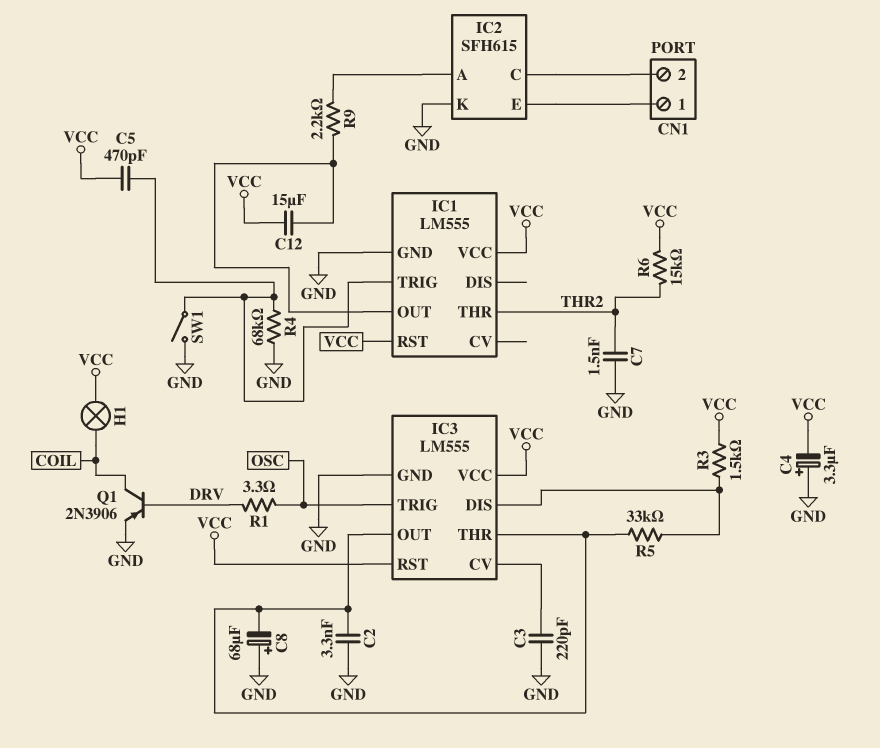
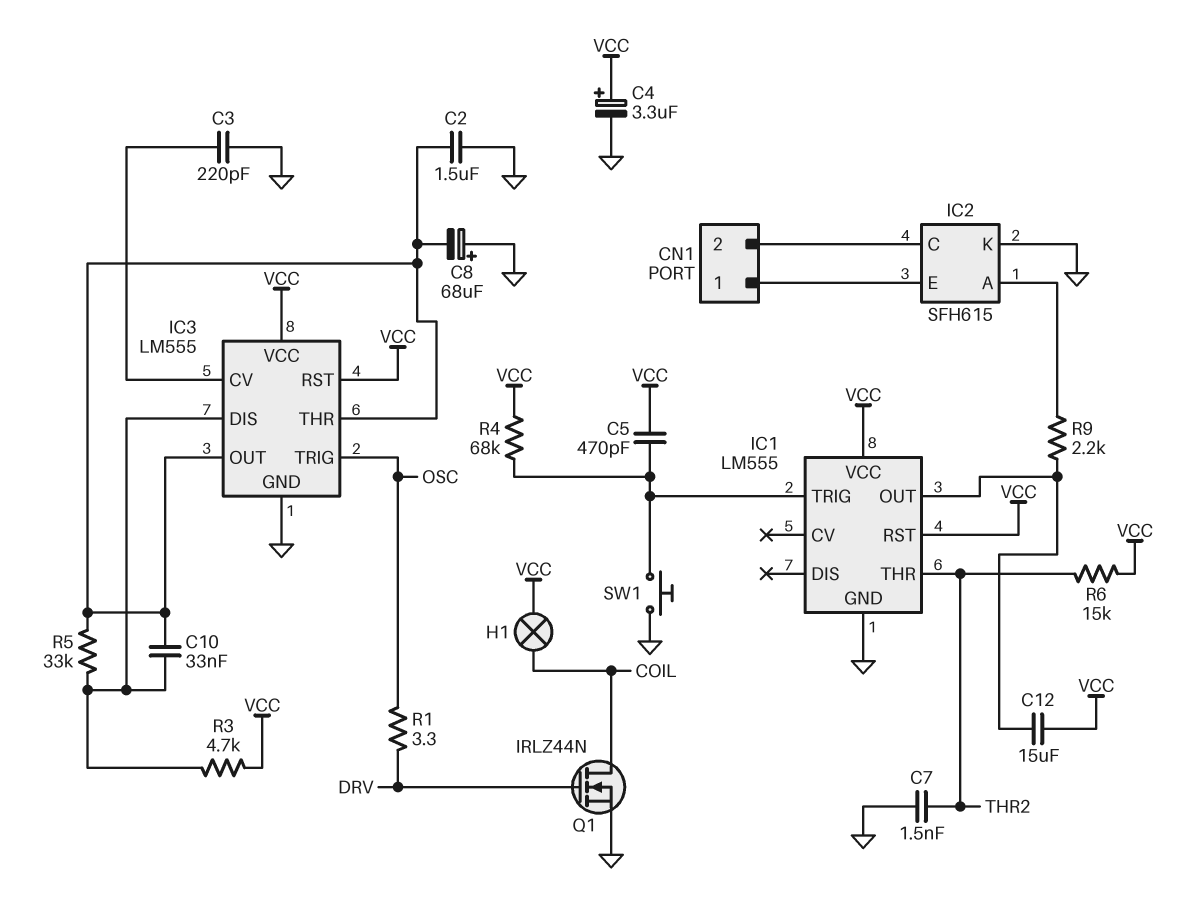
C2: 3.3nF (GND, IC3/OUT) -> 1.5uF (GND, IC3/OUT)
C4: 3.3uF (plus GND, minus VCC) -> 3.3uF (plus VCC, minus GND)
C10: none -> 33nF (IC3/DIS, IC3/OUT)
Q1: PNP 2N3906 (B DRV, C COIL, E GND) -> NMOS IRLZ44N (G DRV, D COIL, S GND)
R3: 1.5k (IC3/DIS, VCC) -> 4.7k (IC3/DIS, VCC)
R4: 68k (GND, IC1/TRIG) -> 68k (IC1/TRIG, VCC)
SW1: switch (GND, IC1/TRIG) -> button (GND, IC1/TRIG)

